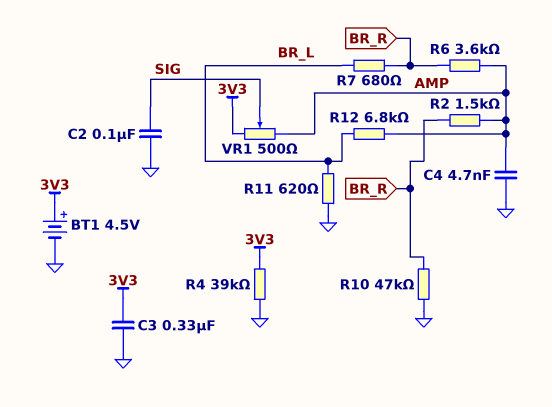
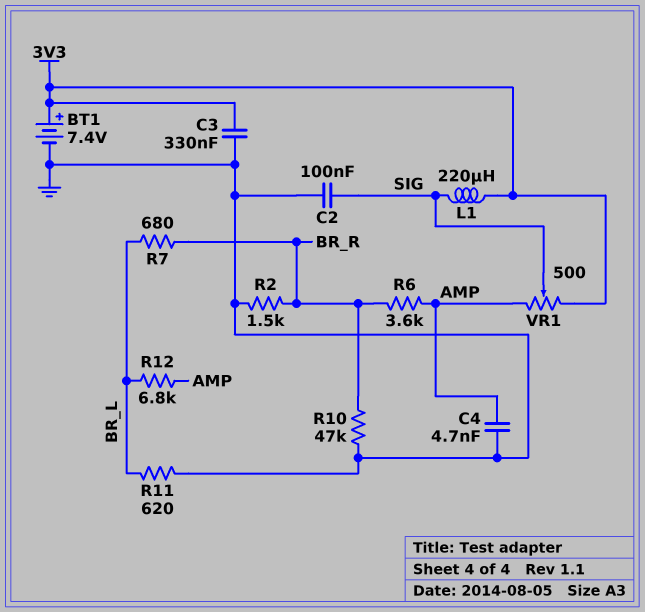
BT1: 4.5V (plus 3V3, minus GND) -> 7.4V (plus 3V3, minus GND)
L1: none -> 220uH (3V3, SIG)
R2: 1.5k (AMP, BR_R) -> 1.5k (BR_R, GND)
R4: 39k (3V3, GND) -> none

